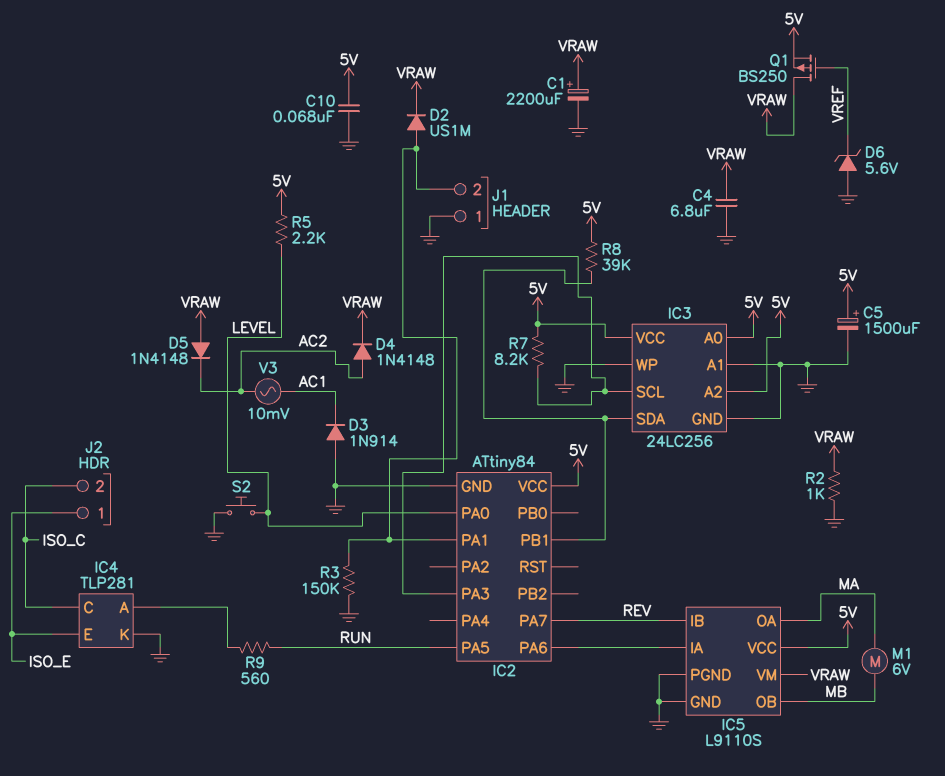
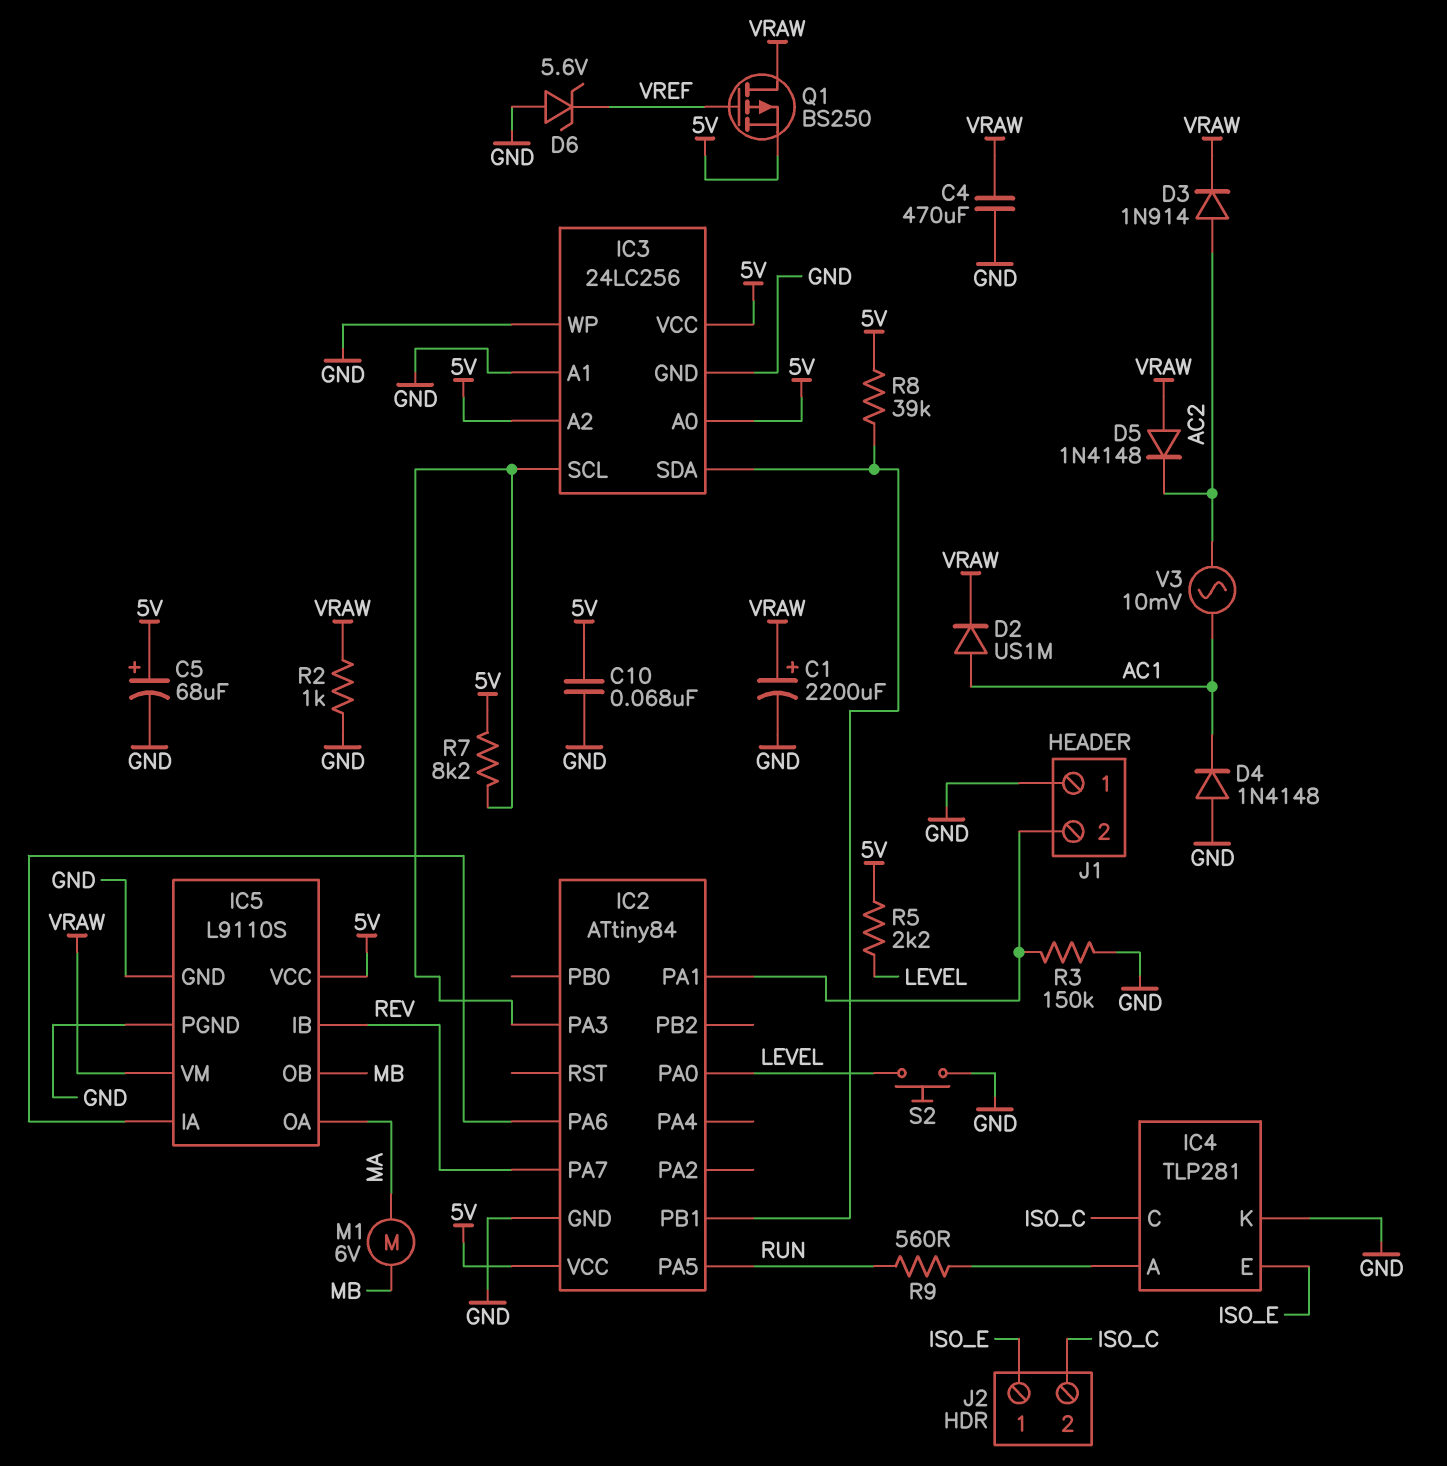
C4: 6.8uF (GND, VRAW) -> 470uF (GND, VRAW)
C5: 1500uF (plus 5V, minus GND) -> 68uF (plus 5V, minus GND)
D2: diode US1M (A IC2/PA1, K VRAW) -> diode US1M (A AC1, K VRAW)
D3: diode 1N914 (A GND, K AC1) -> diode 1N914 (A AC2, K VRAW)
D4: diode 1N4148 (A AC2, K VRAW) -> diode 1N4148 (A GND, K AC1)

